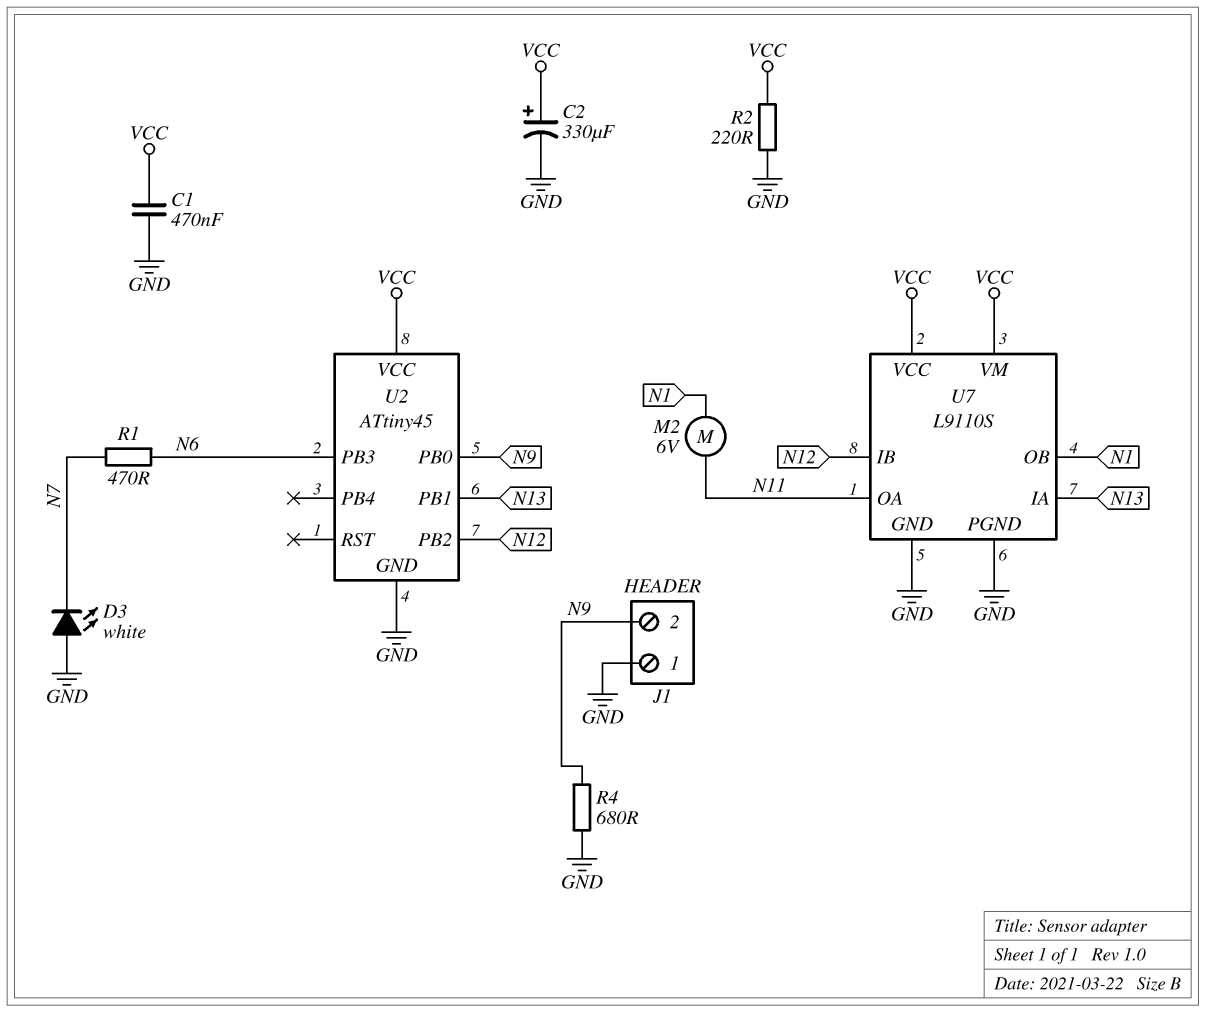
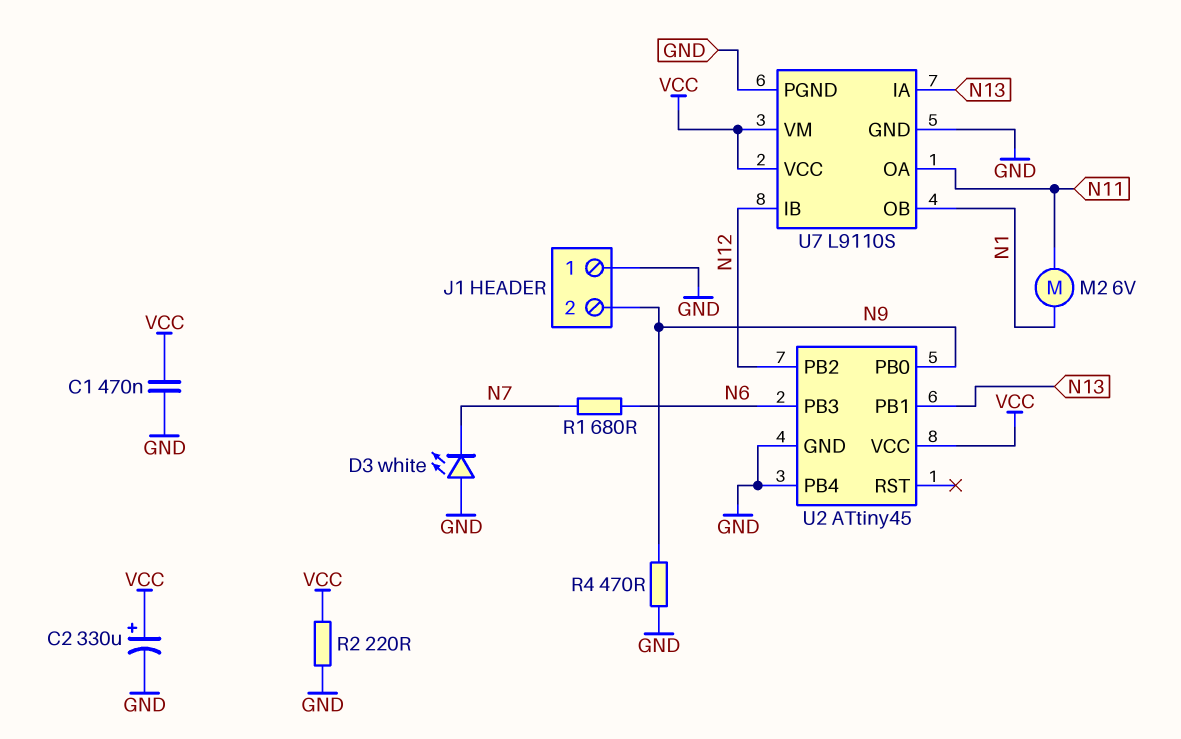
R1: 470 (N6, N7) -> 680 (N6, N7)
R4: 680 (GND, N9) -> 470 (GND, N9)
U2 pin PB4: none -> GND

